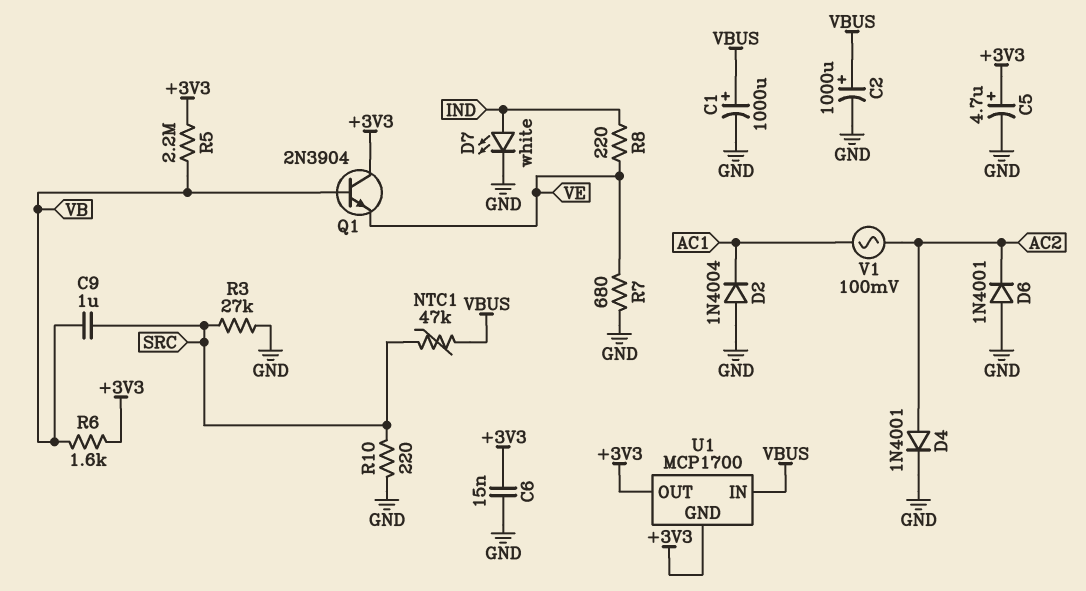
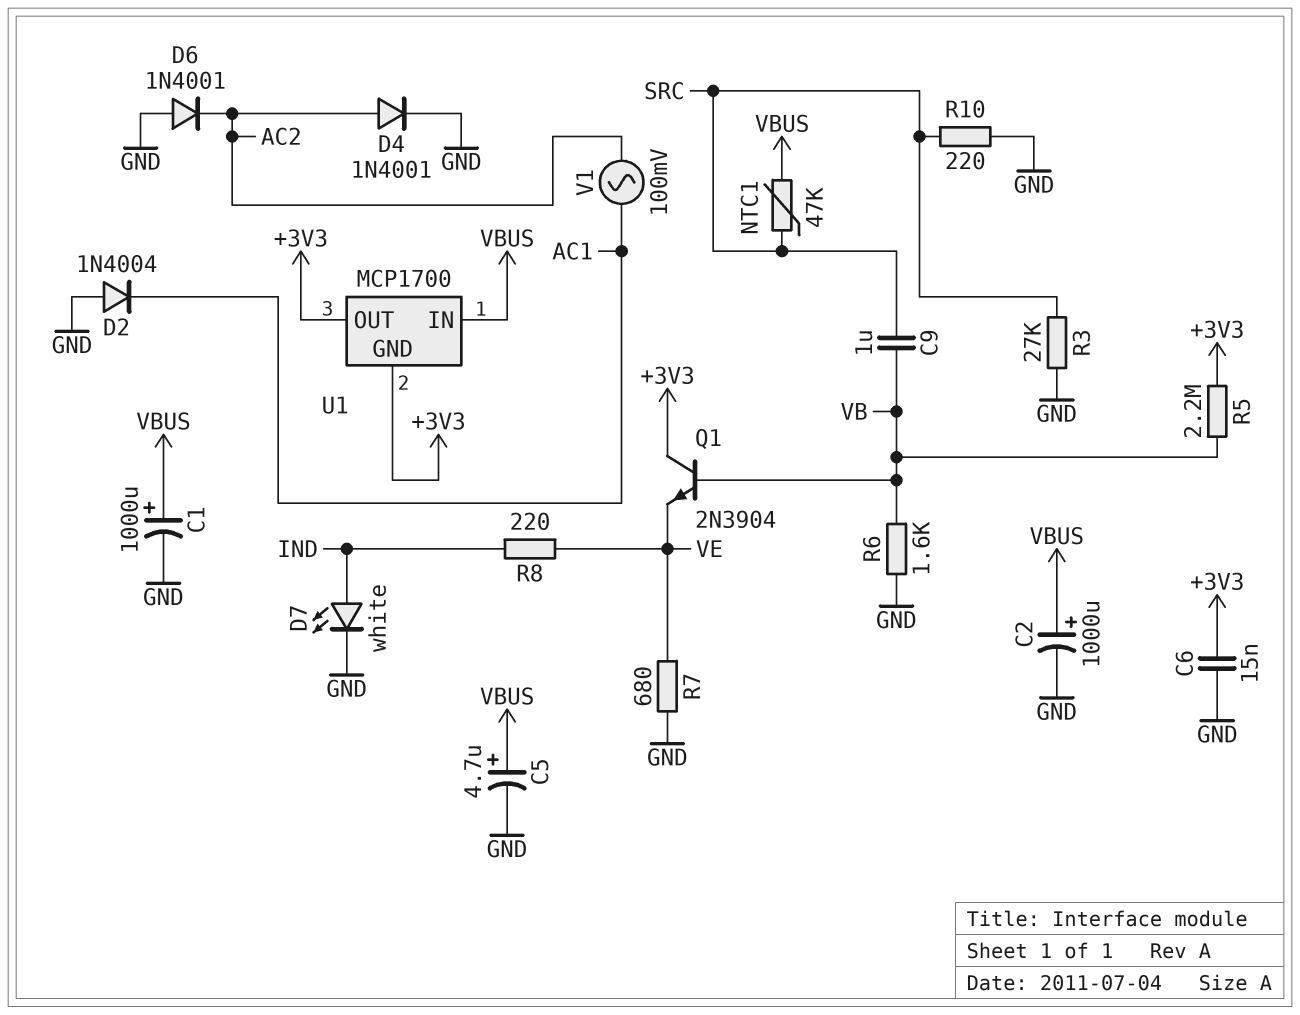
C5: 4.7uF (plus +3V3, minus GND) -> 4.7uF (plus VBUS, minus GND)
R6: 1.6k (+3V3, VB) -> 1.6k (GND, VB)

